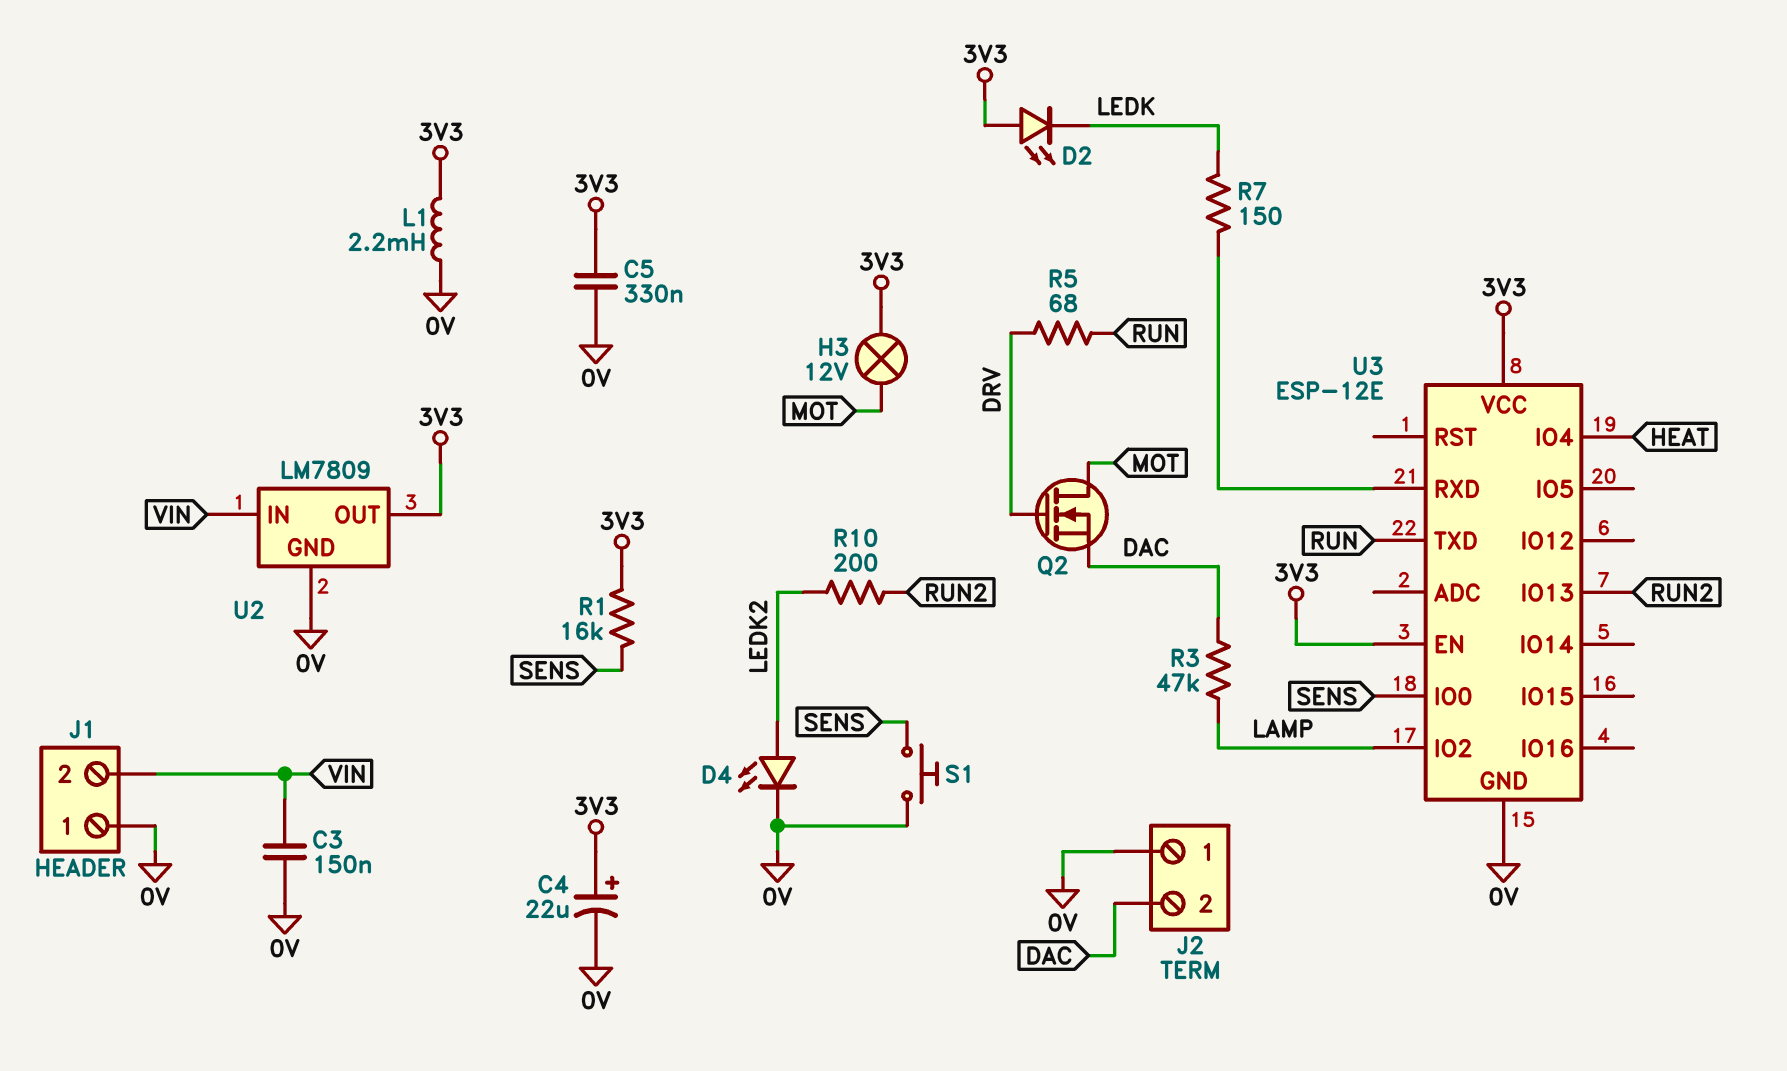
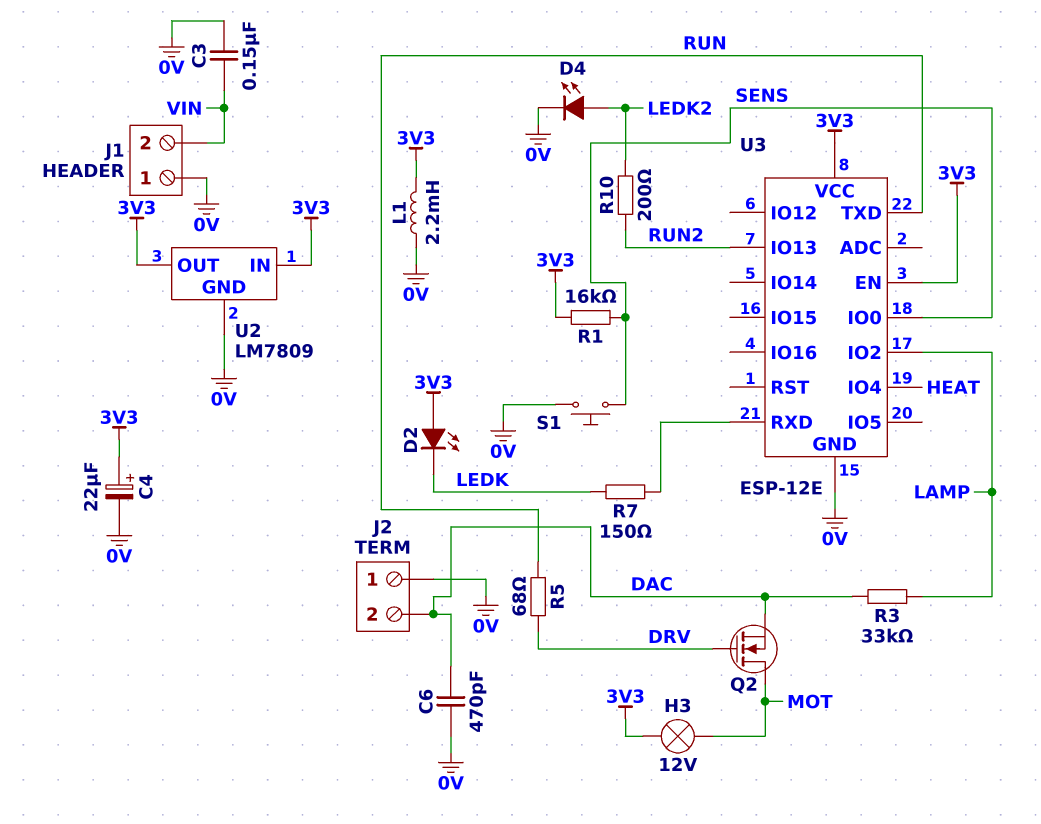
C5: 330nF (0V, 3V3) -> none
C6: none -> 470pF (0V, DAC)
R3: 47k (DAC, LAMP) -> 33k (DAC, LAMP)
U2 pin IN: VIN -> 3V3

